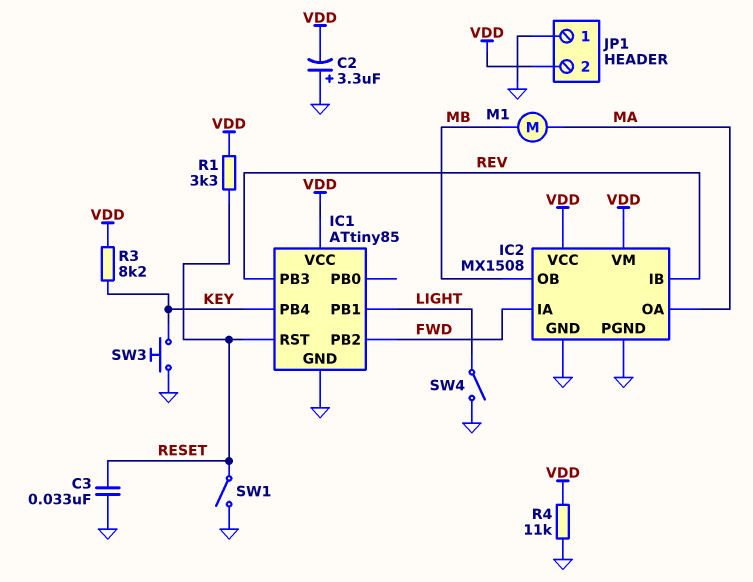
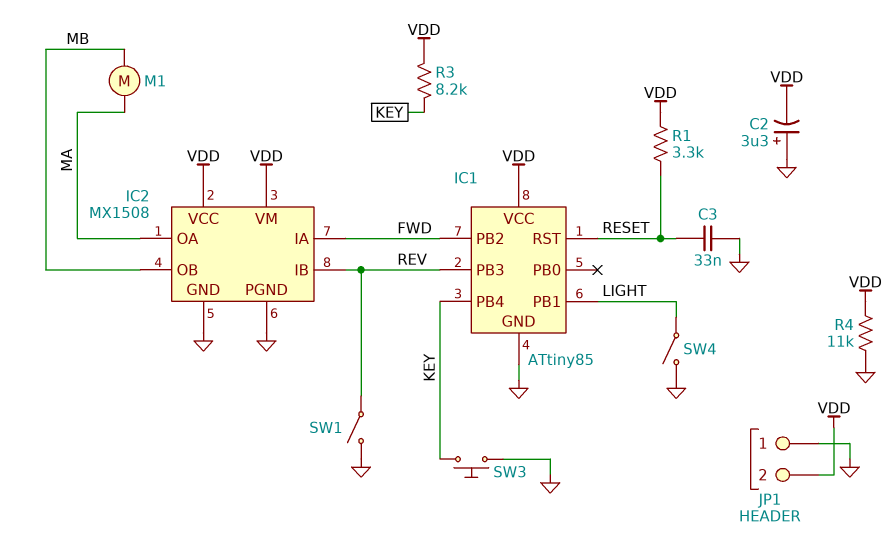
SW1: switch (GND, RESET) -> switch (GND, REV)

